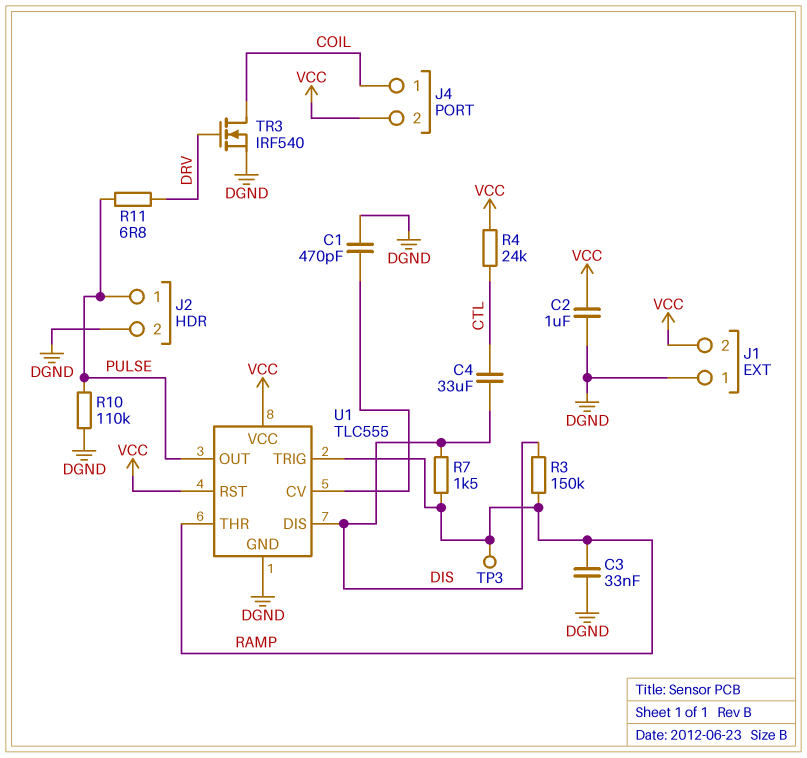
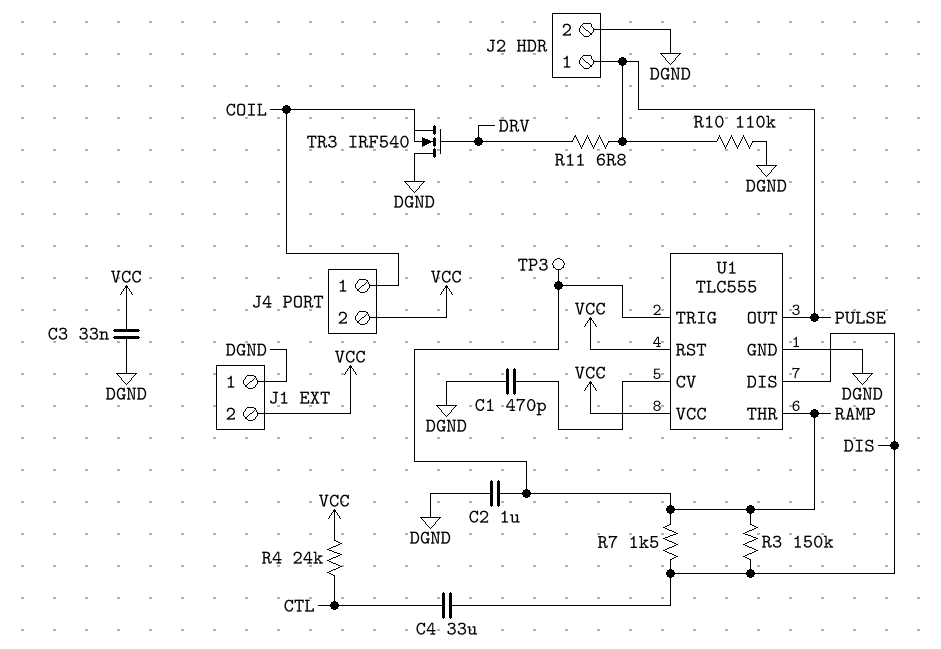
C2: 1uF (DGND, VCC) -> 1uF (DGND, RAMP)
C3: 33nF (DGND, RAMP) -> 33nF (DGND, VCC)
TR3: NMOS IRF540 (G DRV, D COIL, S DGND) -> NMOS IRF540 (G DRV, D DGND, S COIL)

